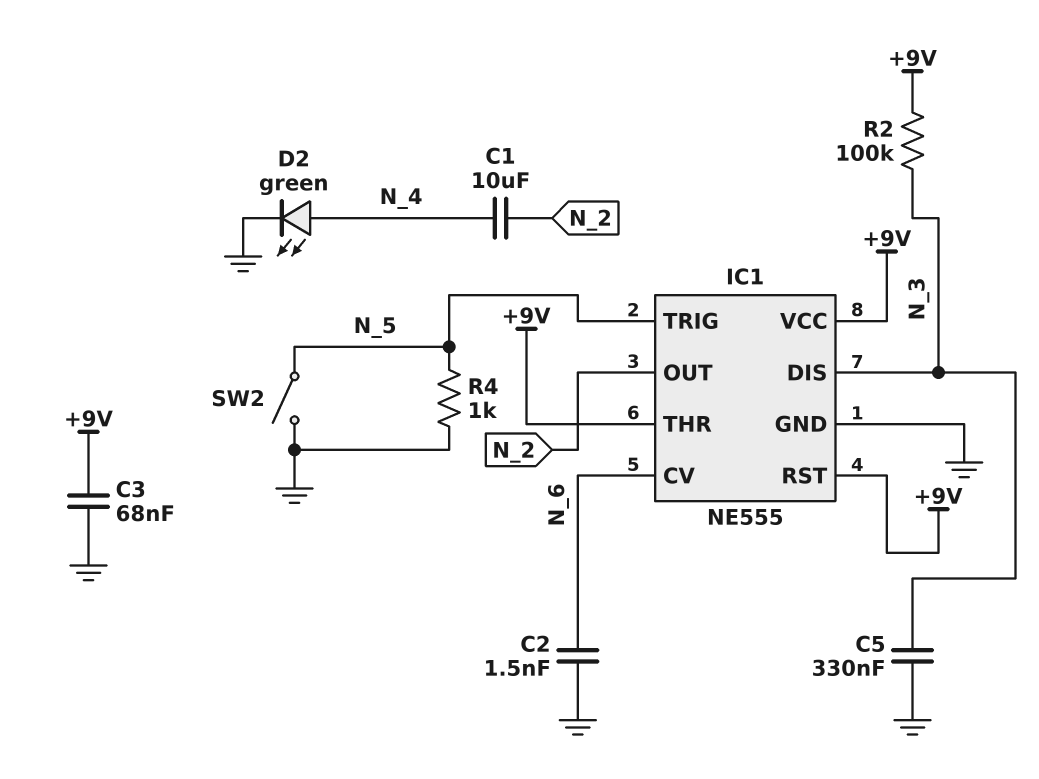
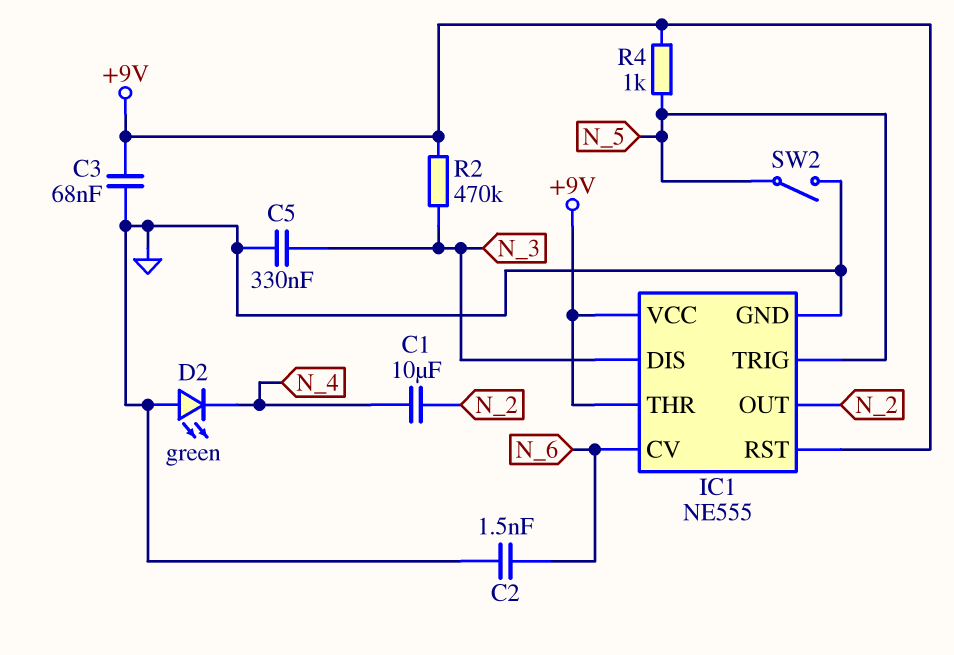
D2: LED green (A N_4, K GND) -> LED green (A GND, K N_4)
R2: 100k (+9V, N_3) -> 470k (+9V, N_3)
R4: 1k (GND, N_5) -> 1k (+9V, N_5)

